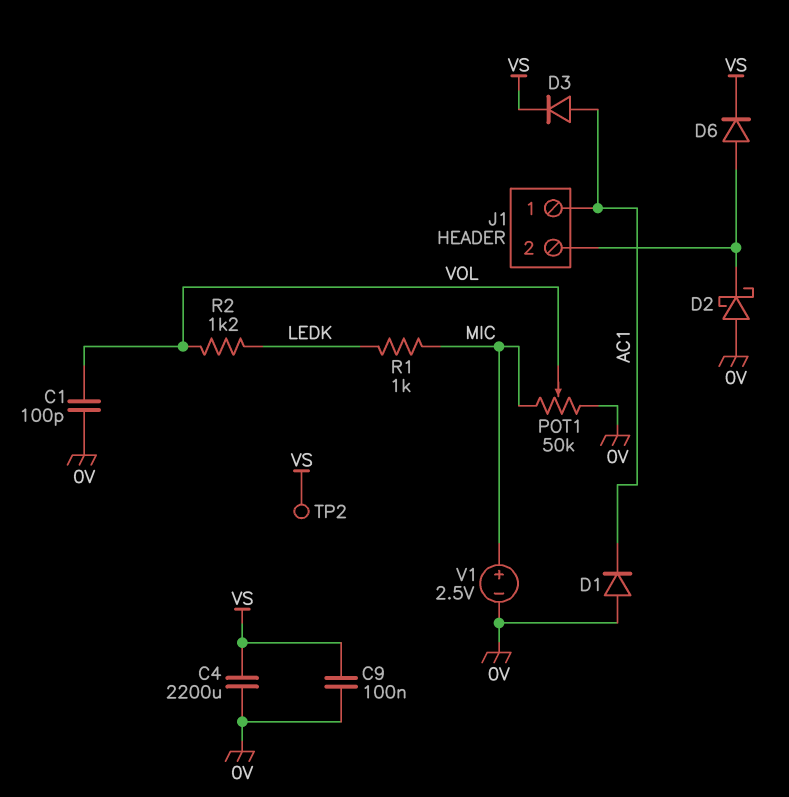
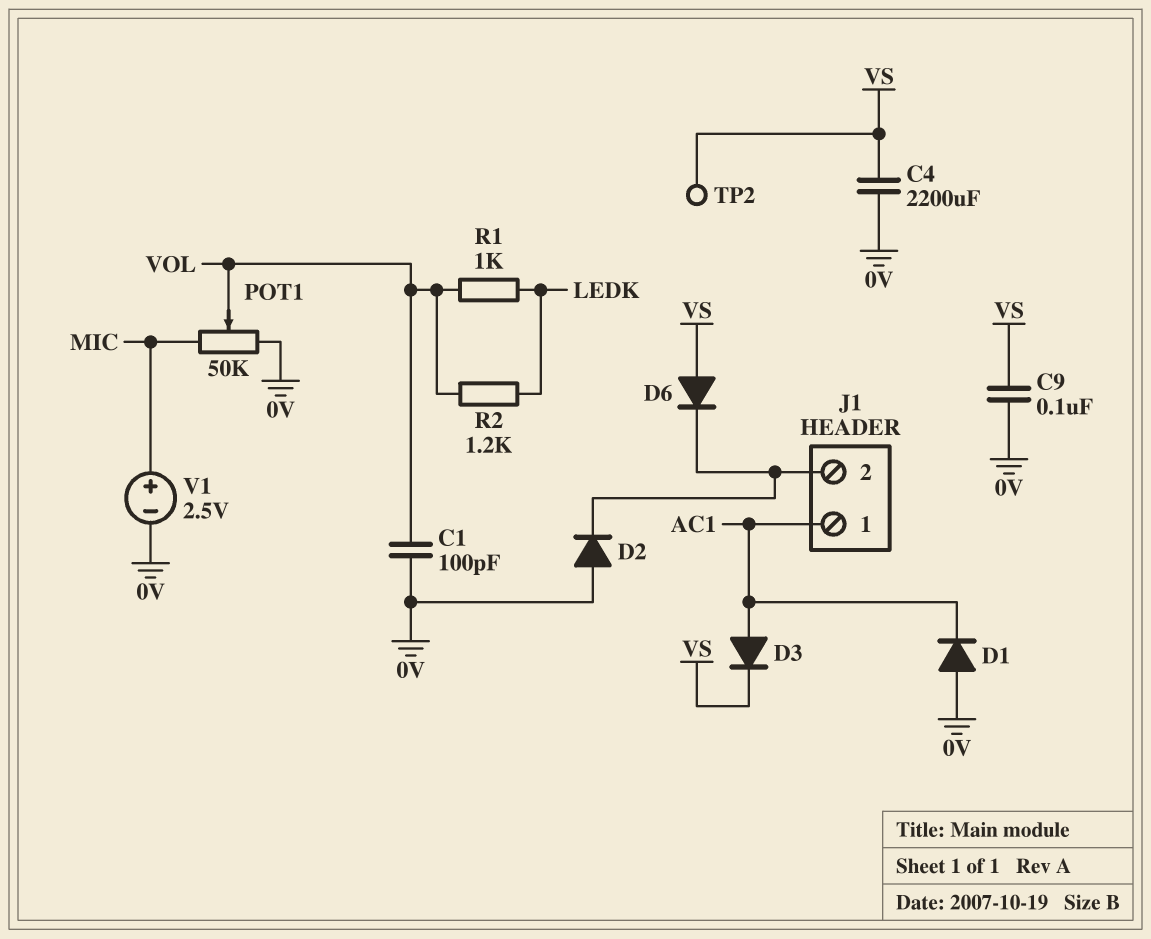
D2: schottky (A 0V, K J1/2) -> diode (A 0V, K J1/2)
D6: diode (A J1/2, K VS) -> diode (A VS, K J1/2)
R1: 1k (LEDK, MIC) -> 1k (LEDK, VOL)

